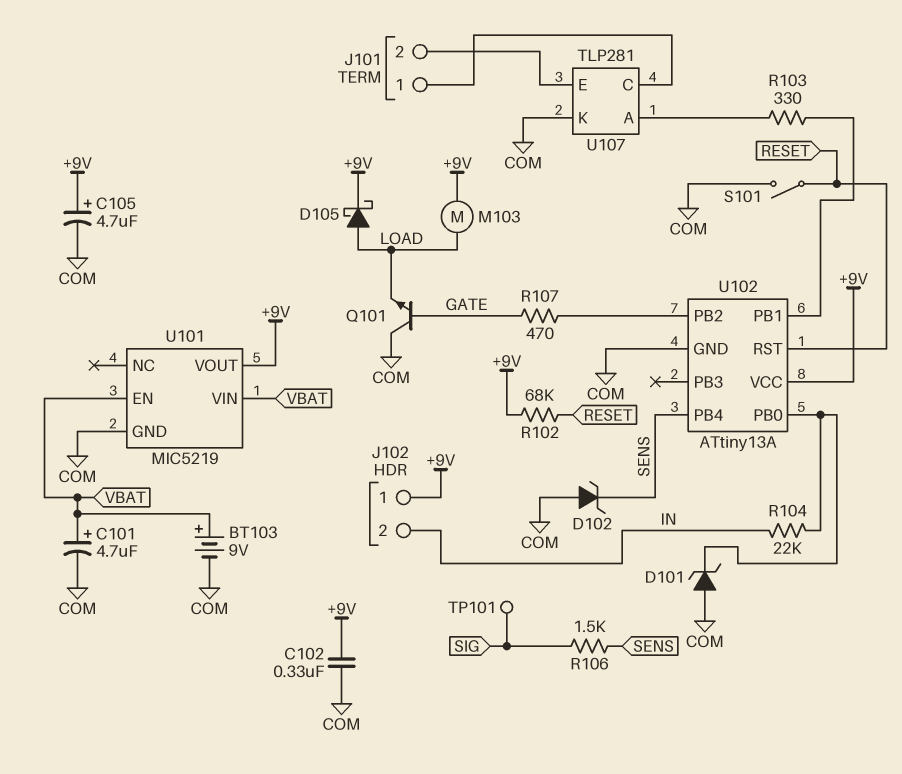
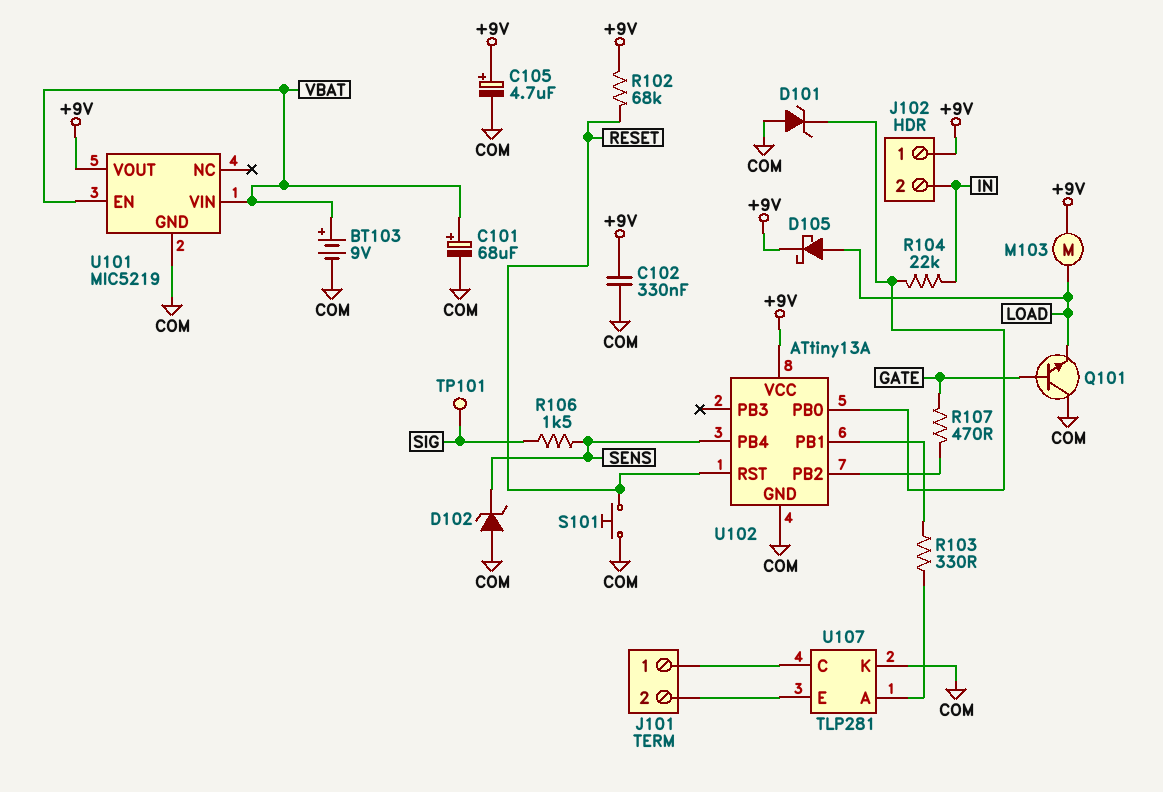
C101: 4.7uF (plus VBAT, minus COM) -> 68uF (plus VBAT, minus COM)
S101: switch (COM, RESET) -> button (COM, RESET)

